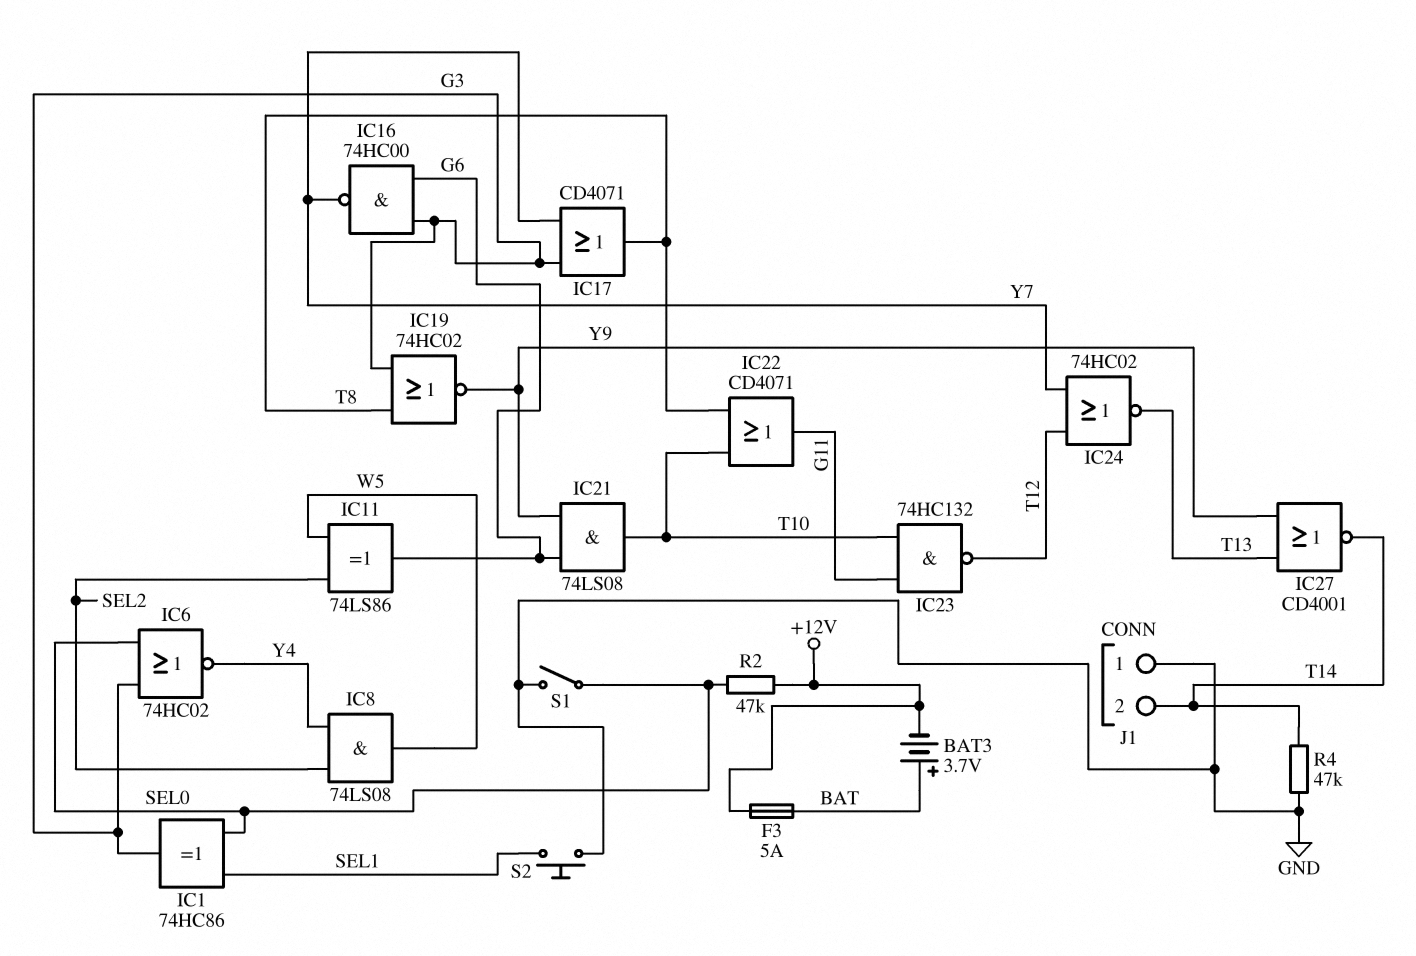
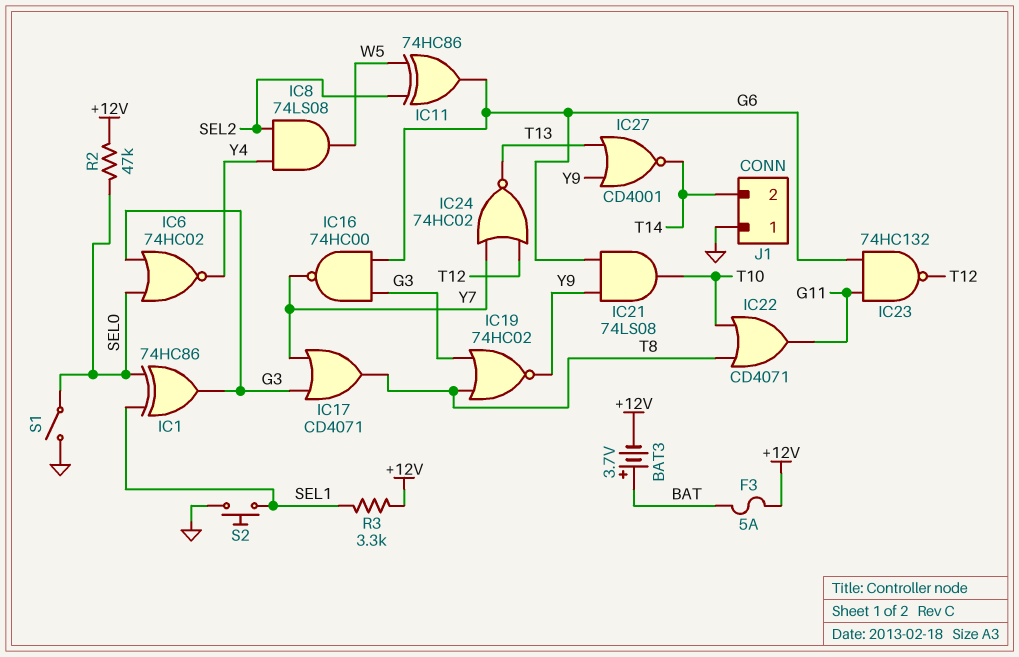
IC11: XOR 74LS86 (in SEL2, in W5, out G6) -> XOR 74HC86 (in SEL2, in W5, out G6)
IC23: NAND 74HC132 (in G11, in T10, out T12) -> NAND 74HC132 (in G6, in G11, out T12)
R3: none -> 3.3k (+12V, SEL1)
R4: 47k (GND, T14) -> none

